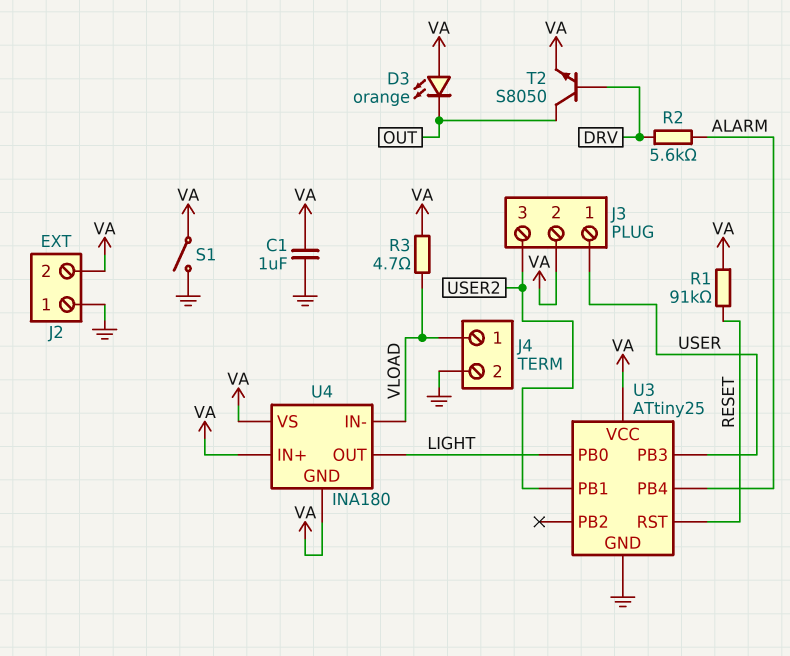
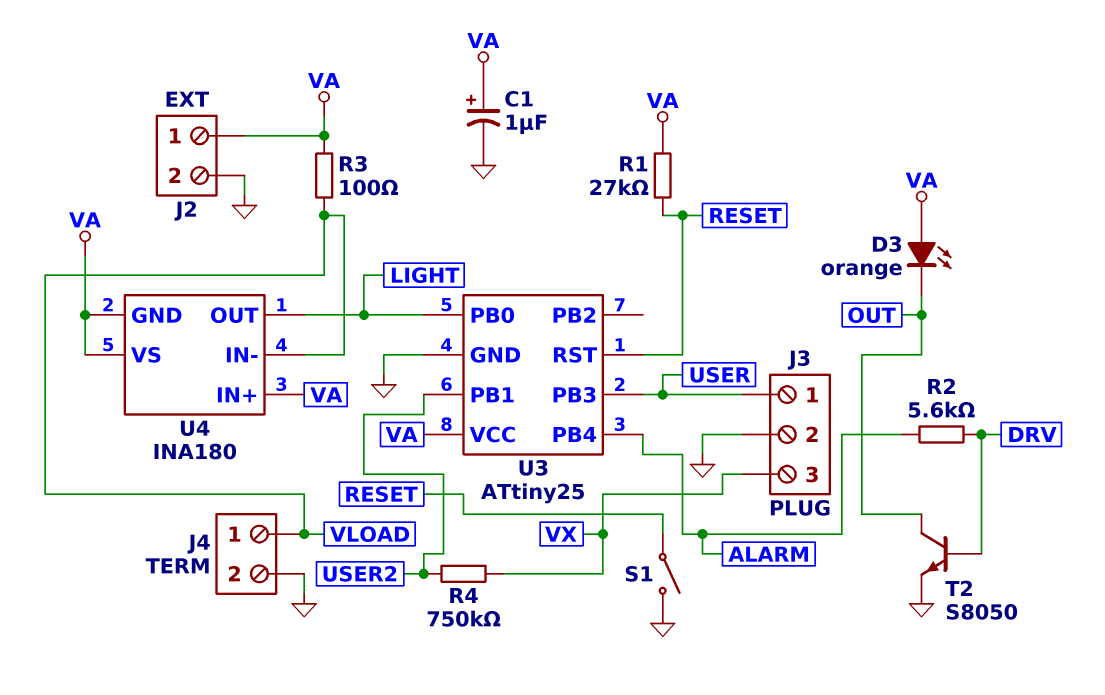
C1: 1uF (GND, VA) -> 1uF (plus VA, minus GND)
J2 pin 1: GND -> VA
J2 pin 2: VA -> GND
J3 pin 2: VA -> GND
J3 pin 3: USER2 -> VX
R1: 91k (RESET, VA) -> 27k (RESET, VA)
R3: 4.7 (VA, VLOAD) -> 100 (VA, VLOAD)
R4: none -> 750k (USER2, VX)
S1: switch (GND, VA) -> switch (GND, RESET)
T2: NPN S8050 (B DRV, C OUT, E VA) -> NPN S8050 (B DRV, C OUT, E GND)

